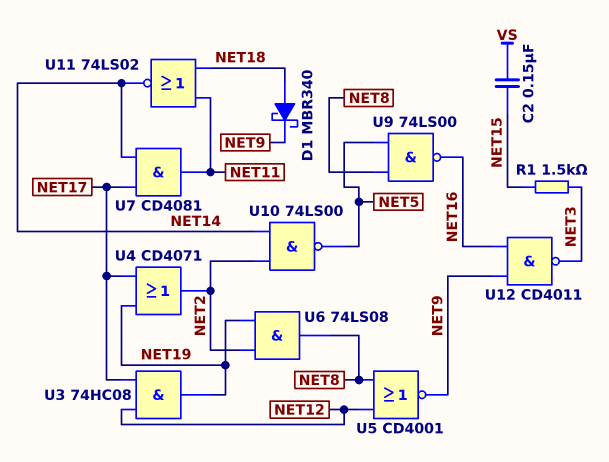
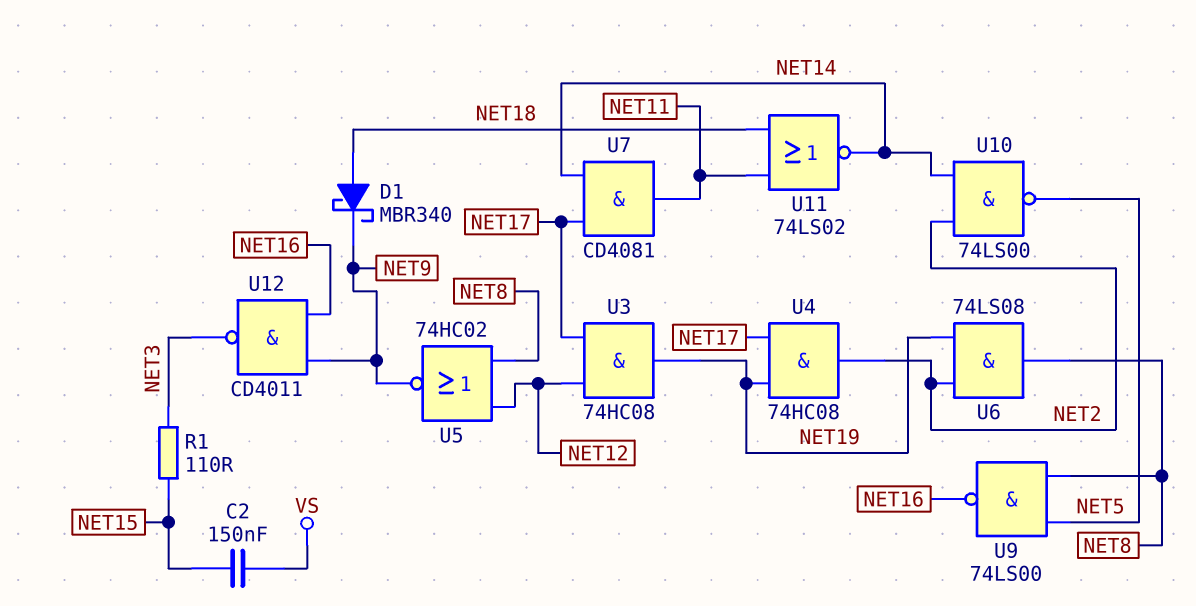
R1: 1.5k (NET3, NET15) -> 110 (NET3, NET15)
U4: OR CD4071 (in NET17, in NET19, out NET2) -> AND 74HC08 (in NET17, in NET19, out NET2)
U5: NOR CD4001 (in NET8, in NET12, out NET9) -> NOR 74HC02 (in NET8, in NET12, out NET9)

